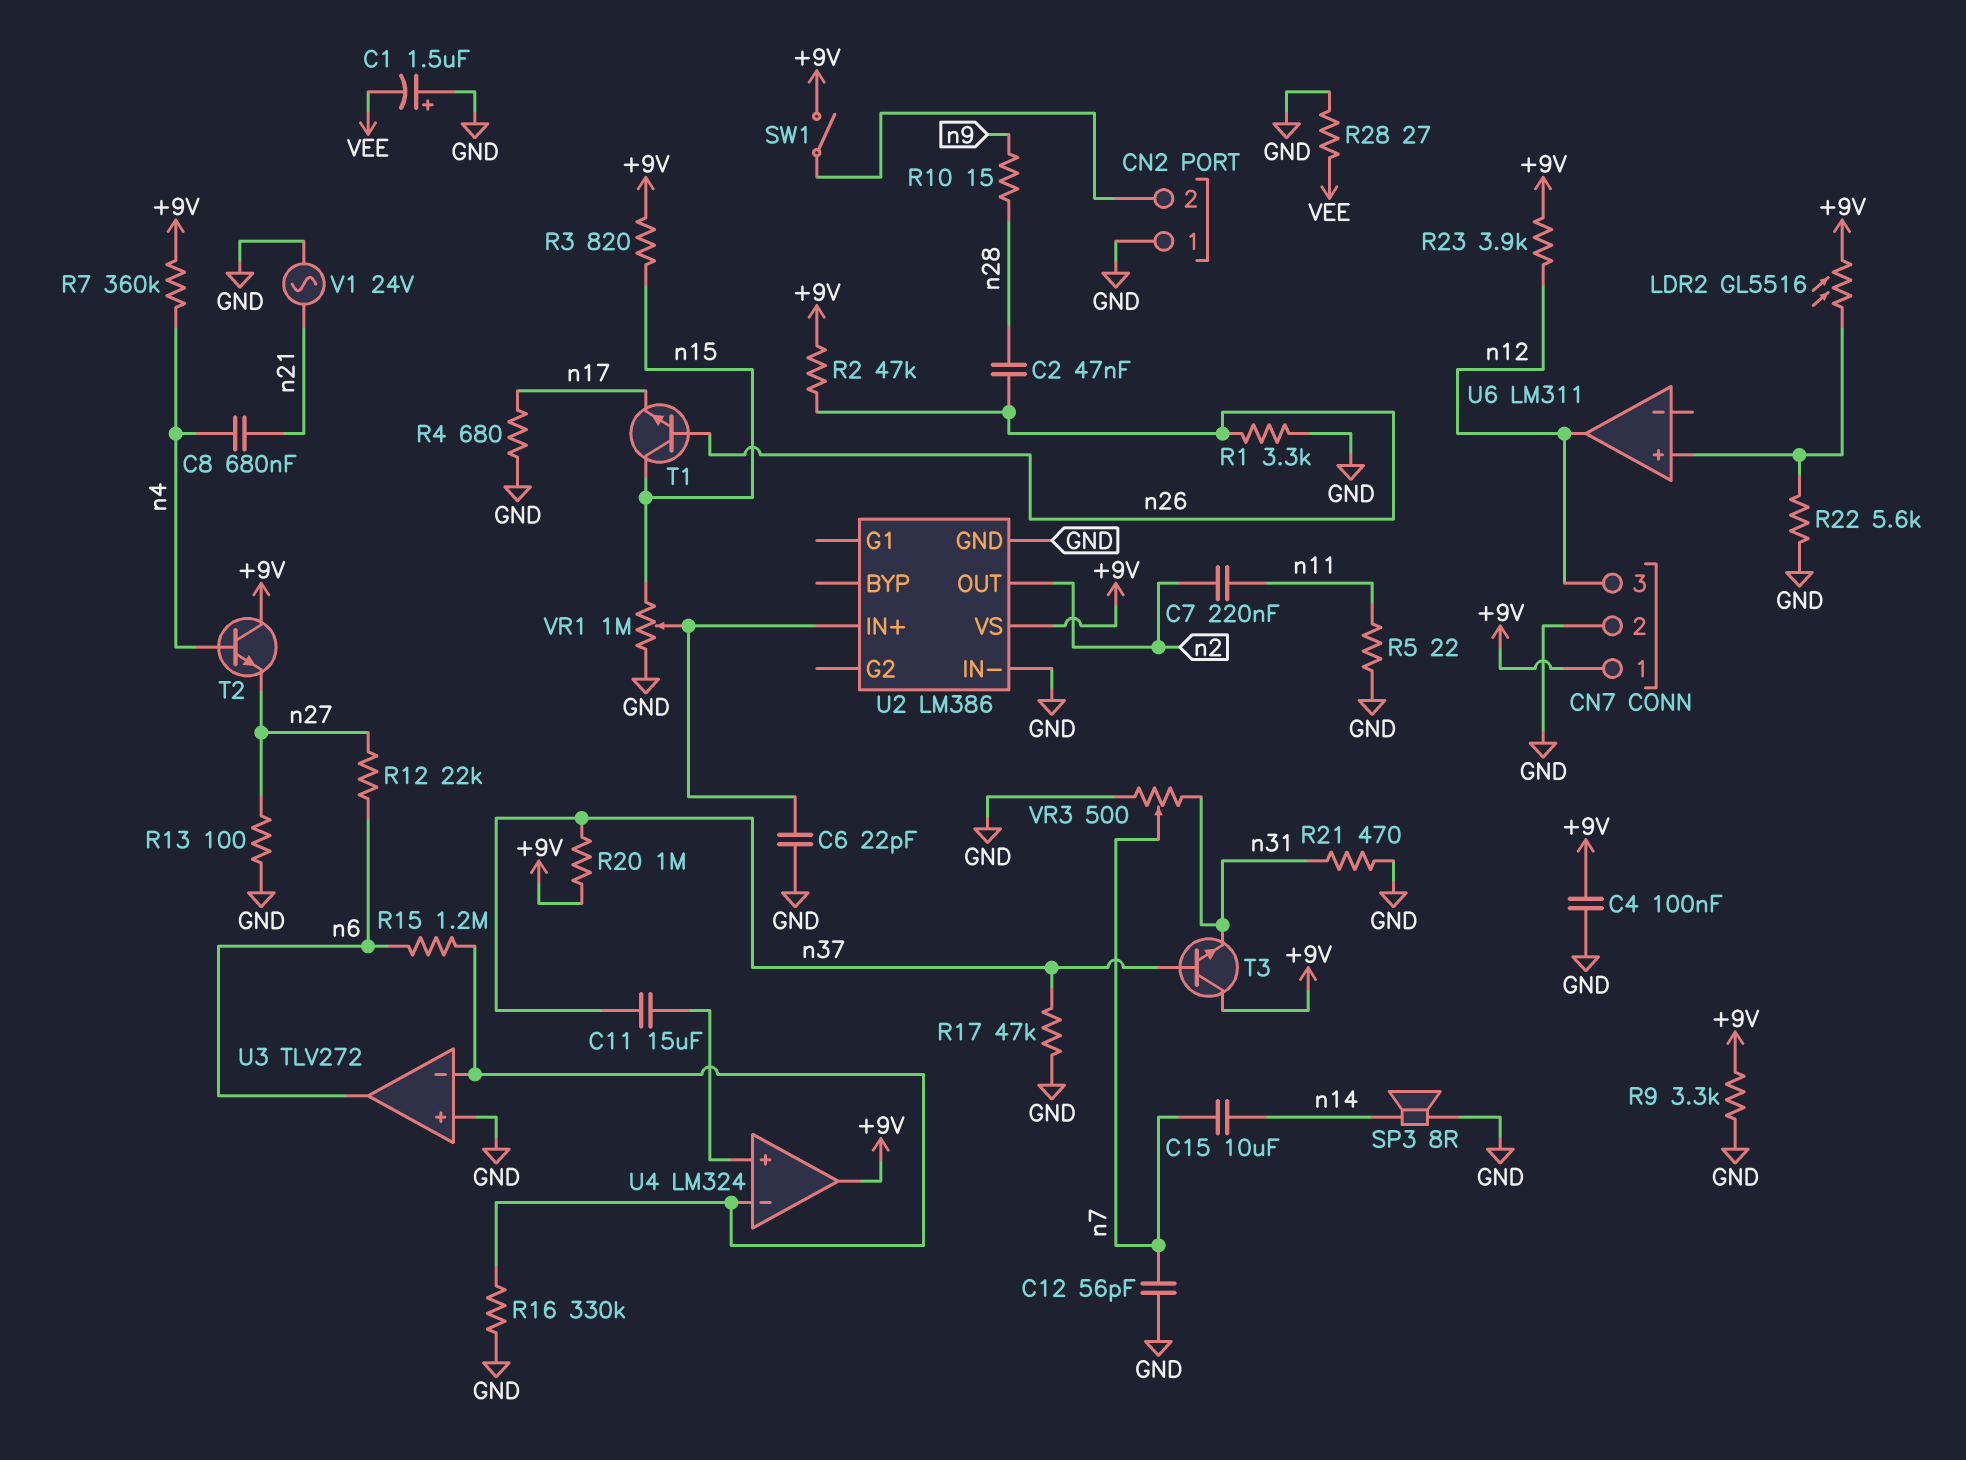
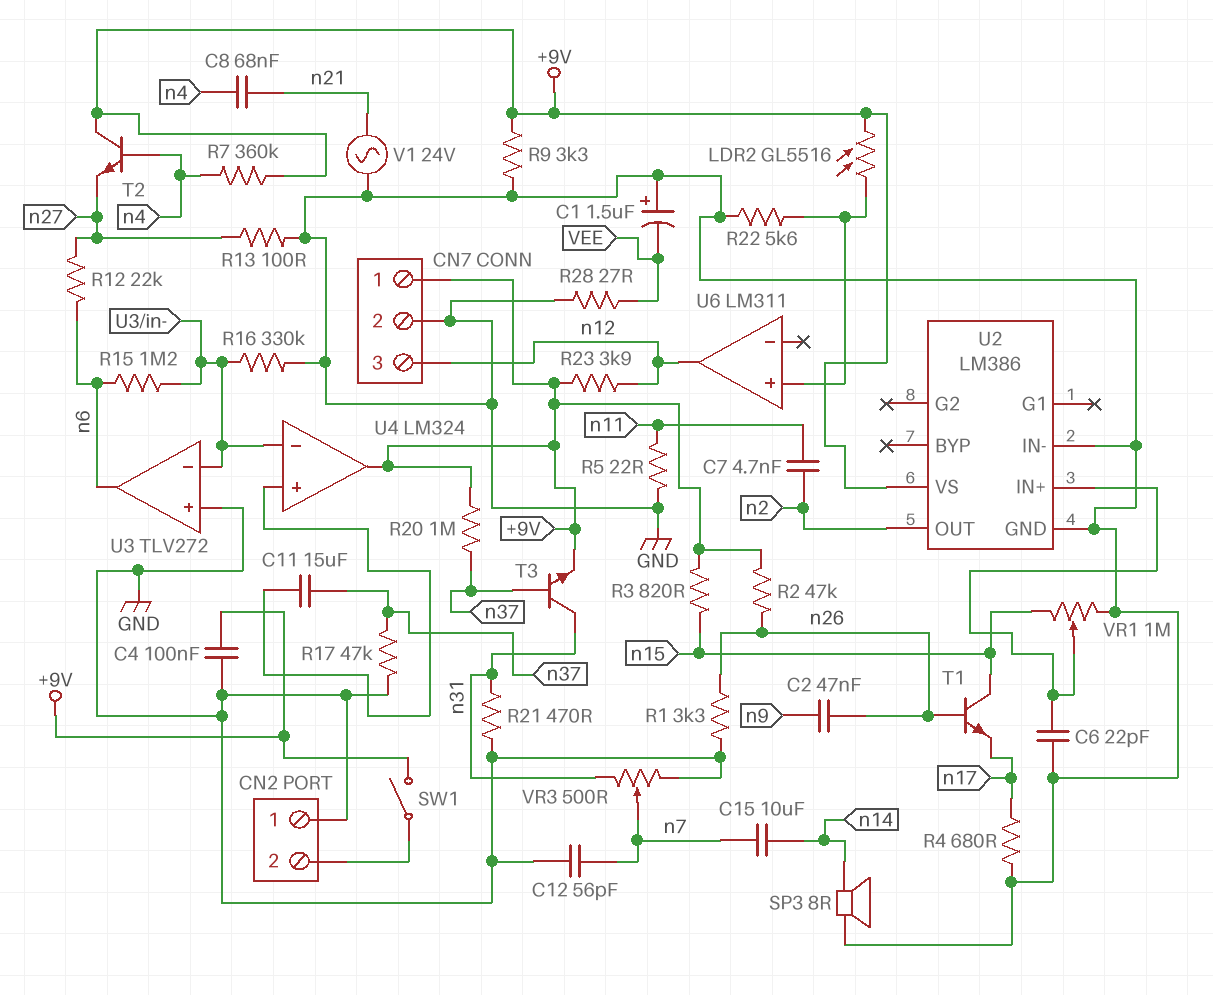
C2: 47nF (n26, n28) -> 47nF (n9, n26)
C7: 220nF (n2, n11) -> 4.7nF (n2, n11)
C8: 680nF (n4, n21) -> 68nF (n4, n21)
R10: 15 (n9, n28) -> none
T3: NPN (B n37, C +9V, E n31) -> NPN (B n37, C n31, E +9V)

